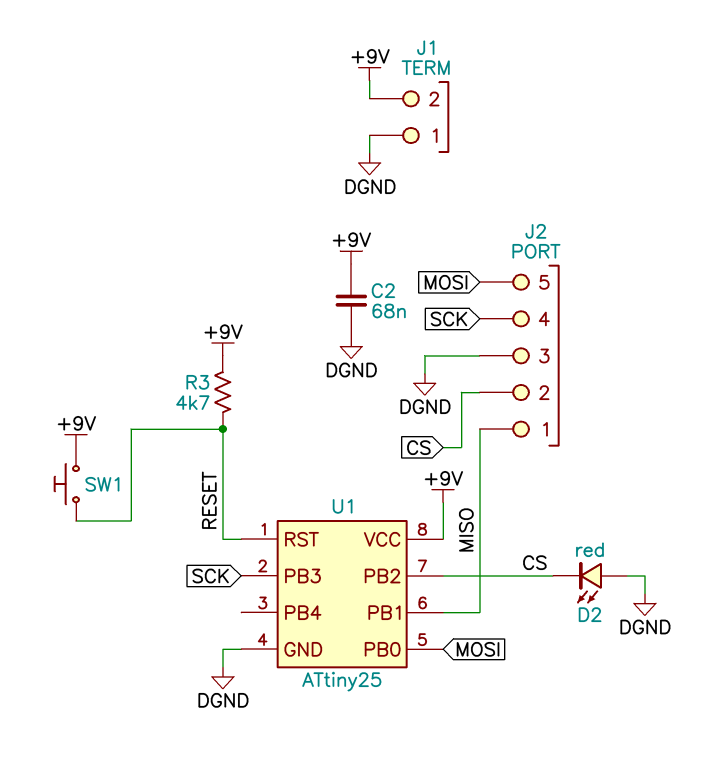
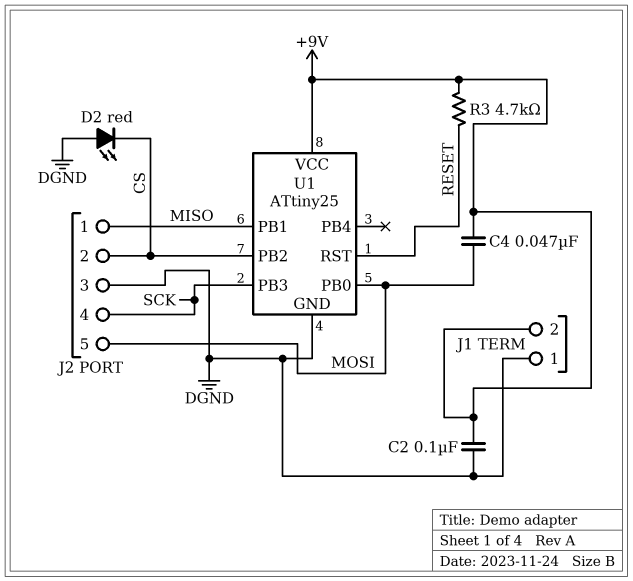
C2: 68nF (+9V, DGND) -> 100nF (+9V, DGND)
C4: none -> 47nF (+9V, MOSI)
SW1: button (+9V, RESET) -> none

